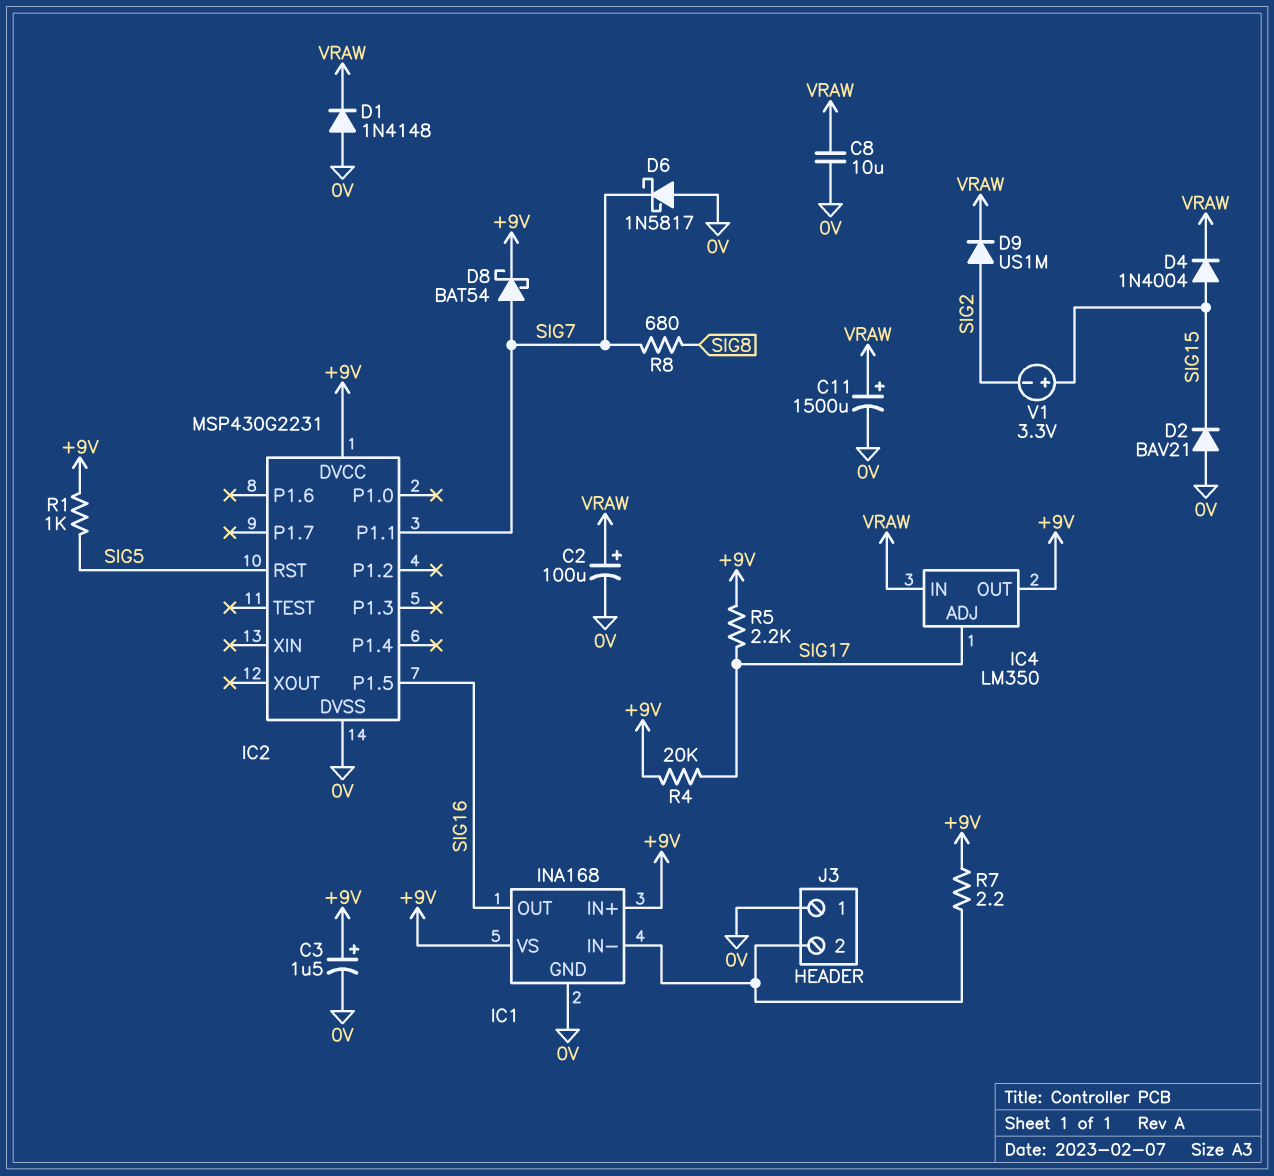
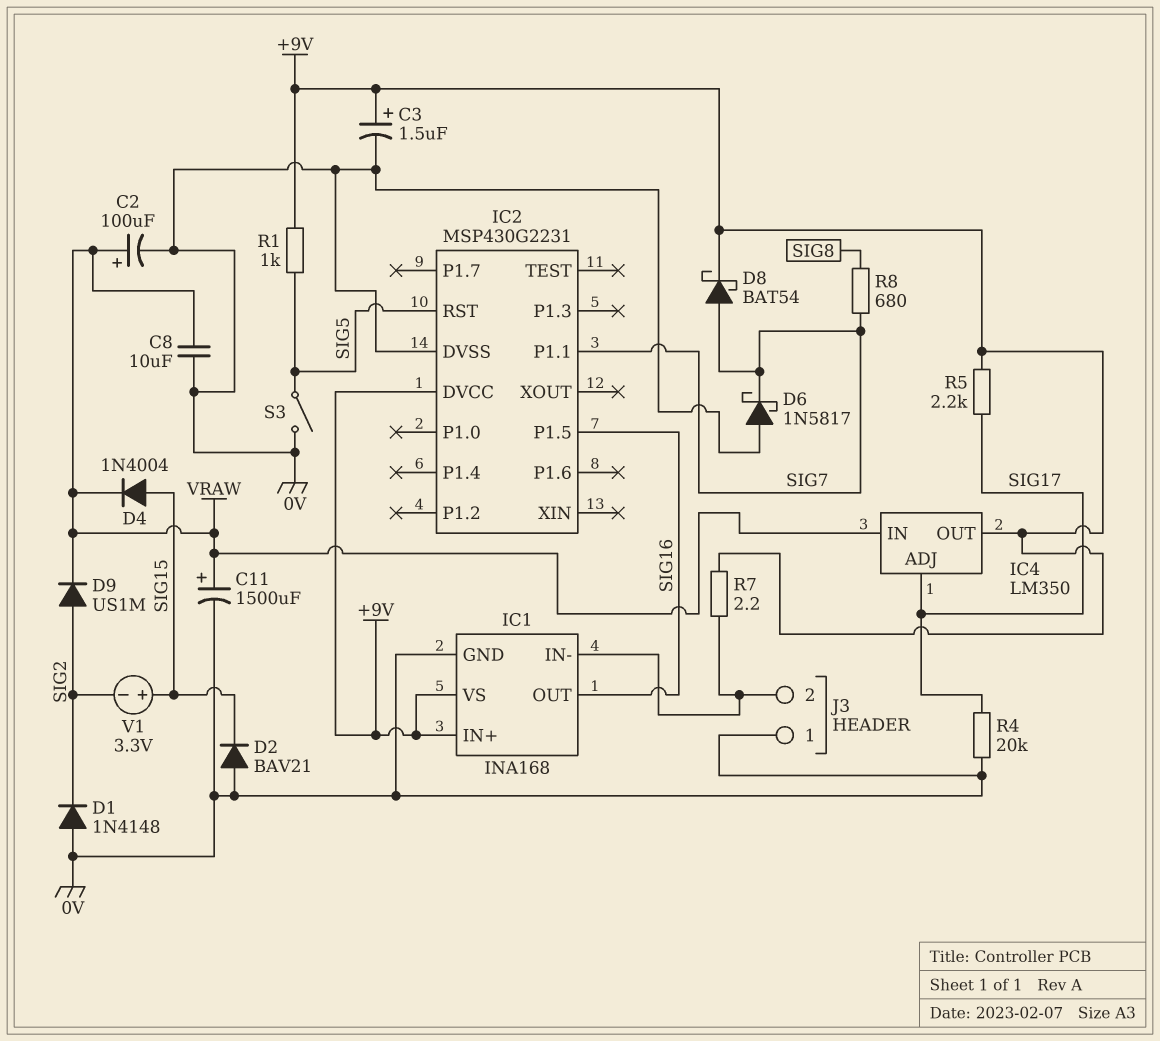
D1: diode 1N4148 (A 0V, K VRAW) -> diode 1N4148 (A 0V, K SIG2)
R4: 20k (+9V, SIG17) -> 20k (0V, SIG17)
S3: none -> switch (0V, SIG5)

